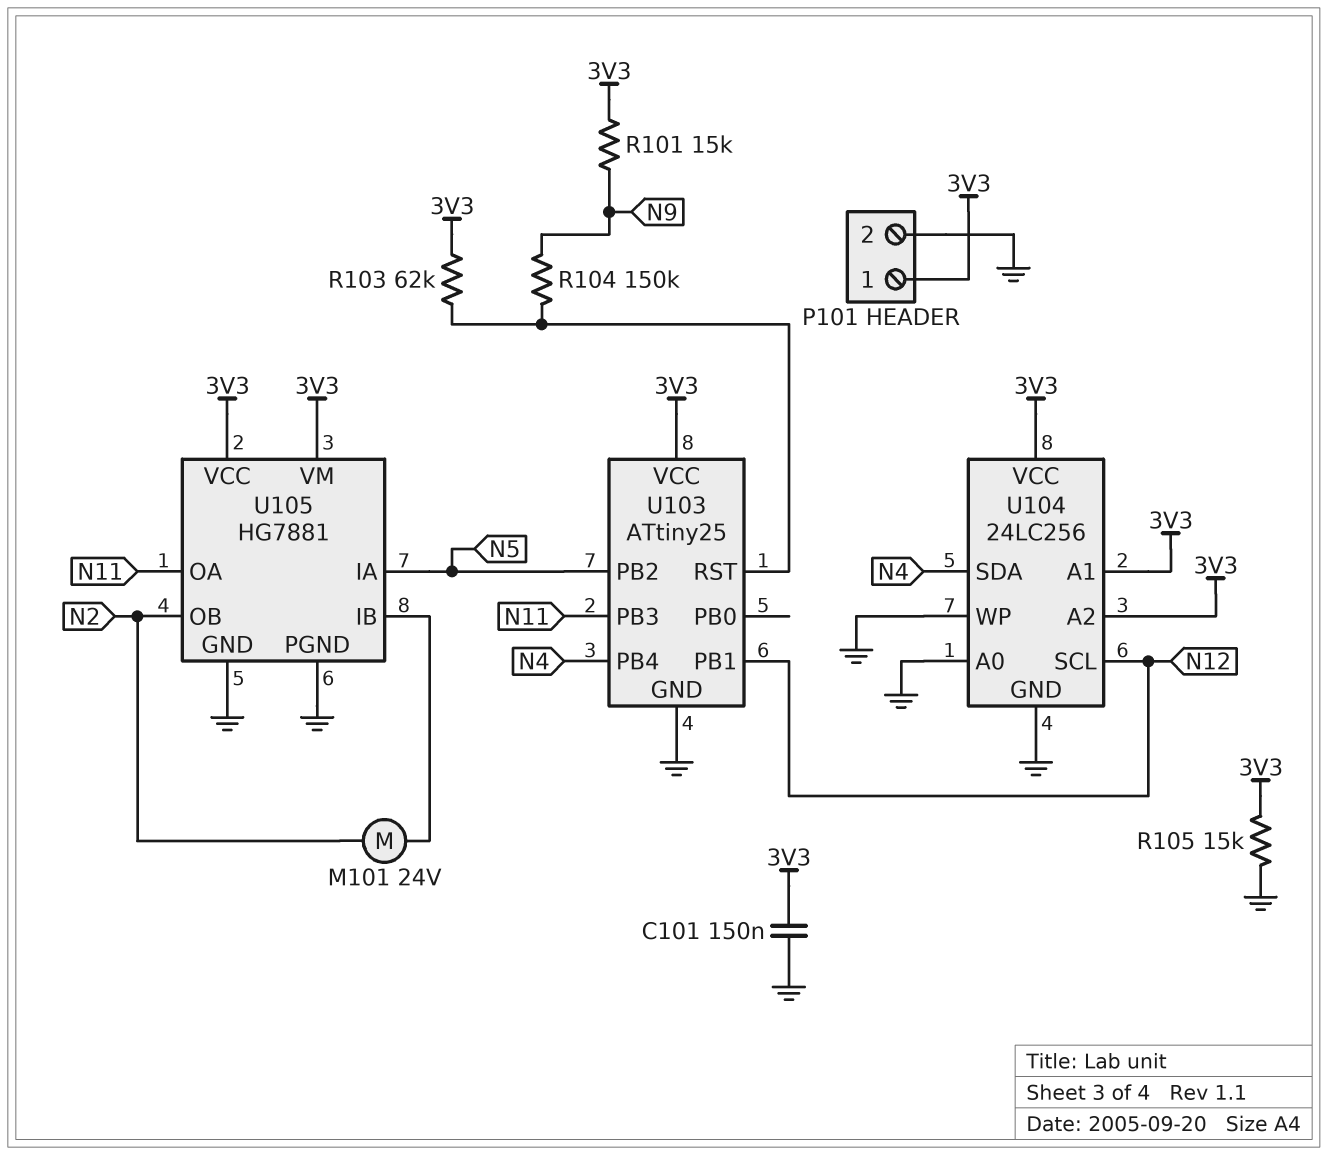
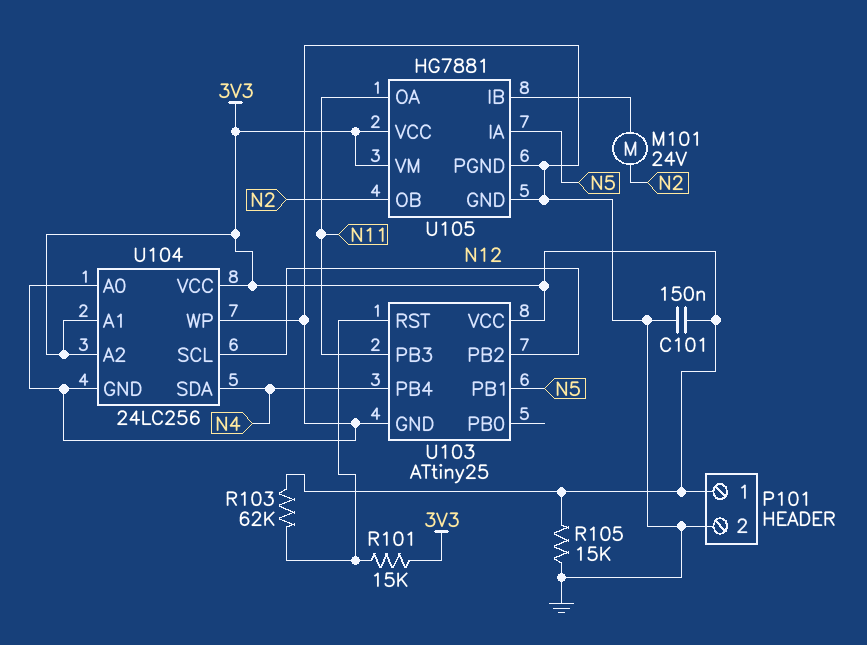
R101: 15k (3V3, N9) -> 15k (3V3, U103/RST)
R104: 150k (N9, U103/RST) -> none
U103 pin PB1: N12 -> N5
U103 pin PB2: N5 -> N12

